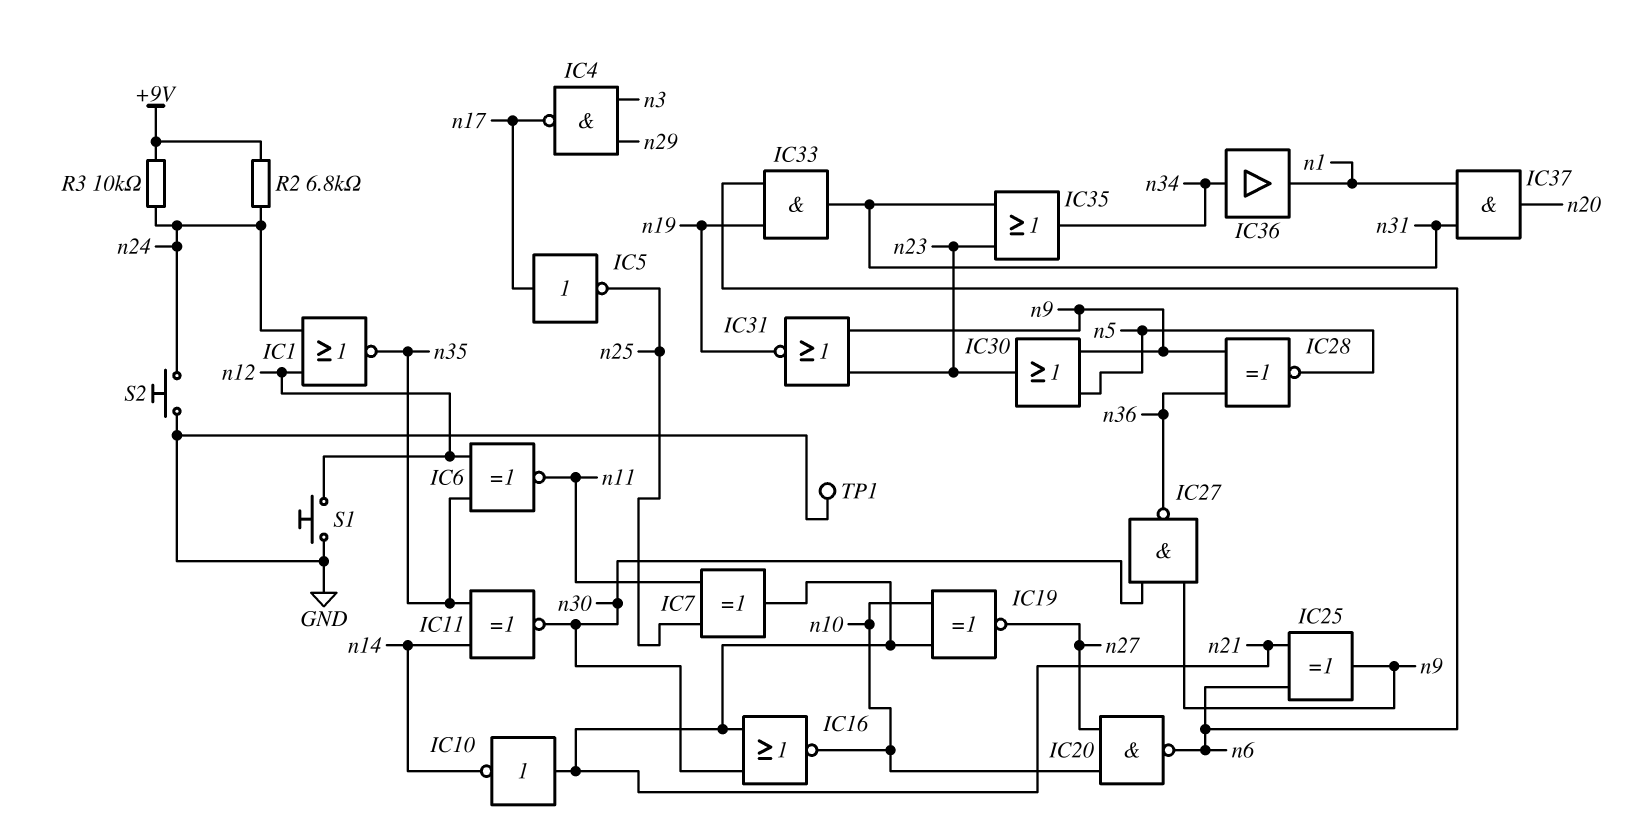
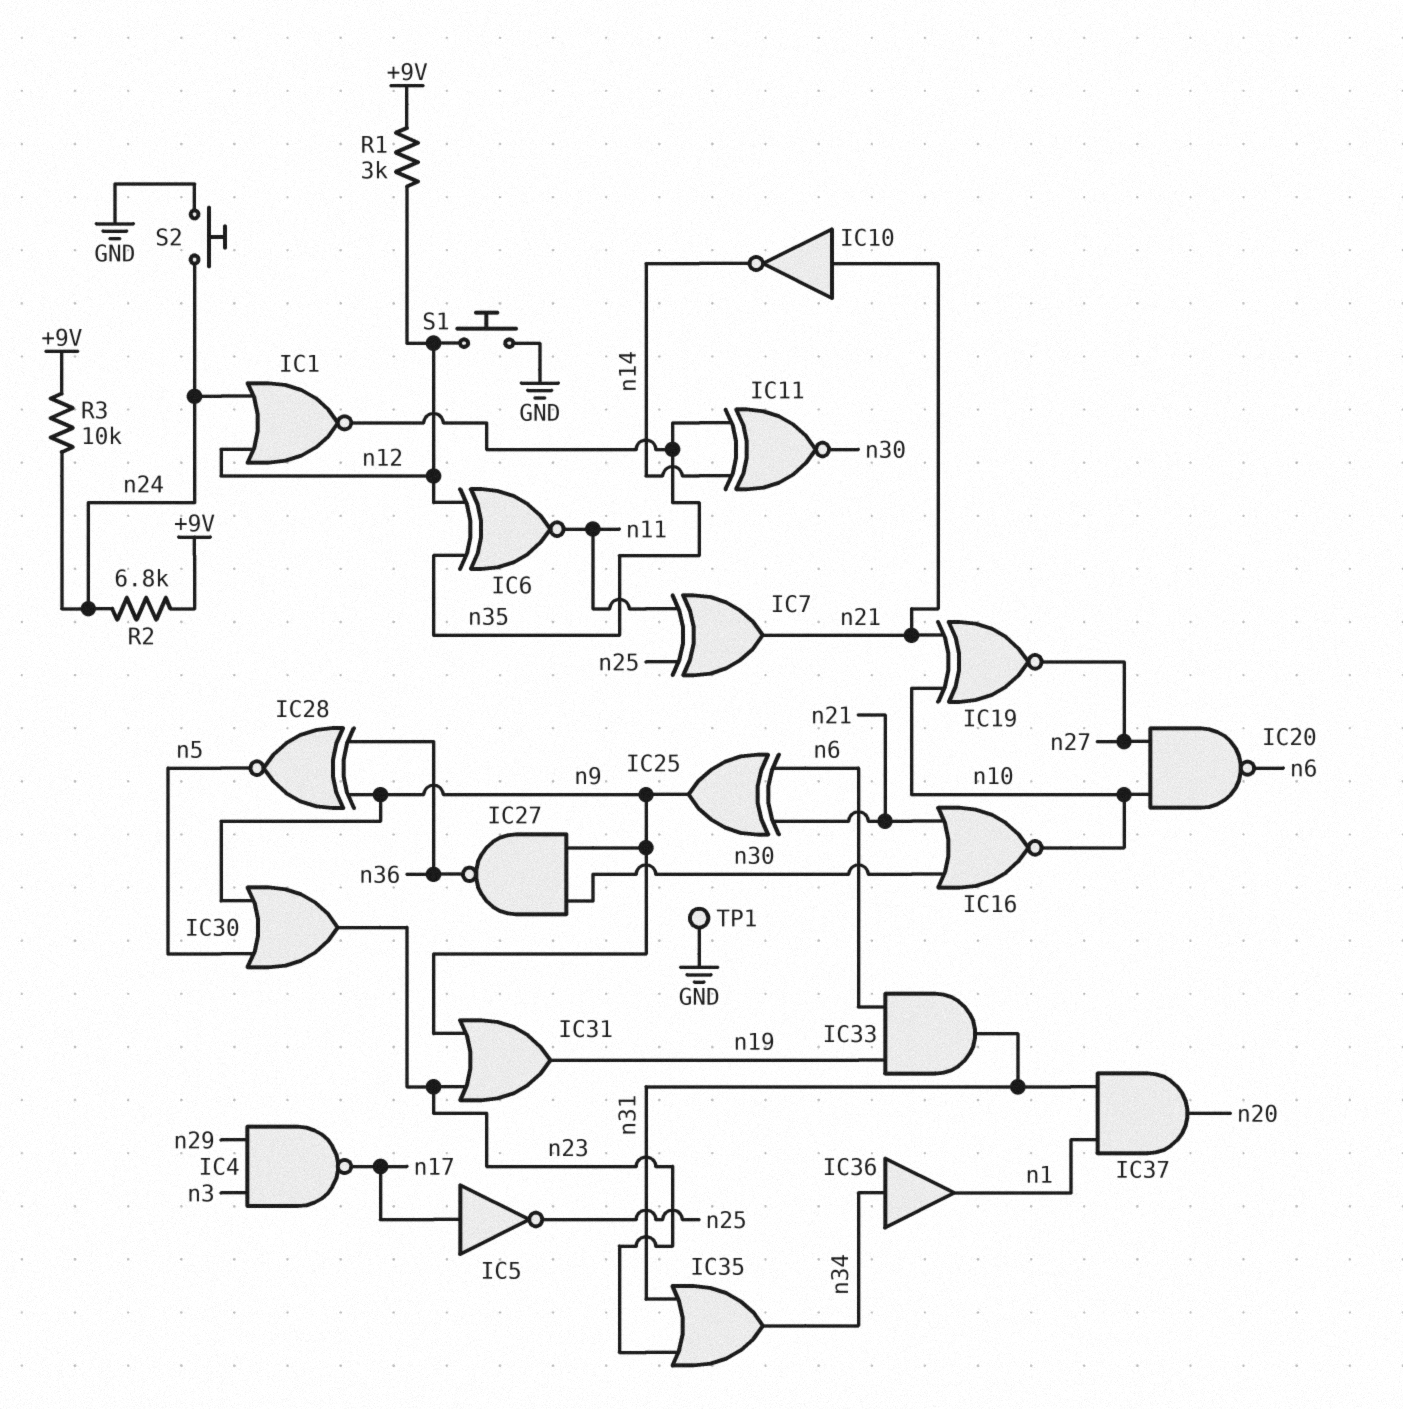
IC31: NOR (in n9, in n23, out n19) -> OR (in n9, in n23, out n19)
R1: none -> 3k (+9V, n12)

